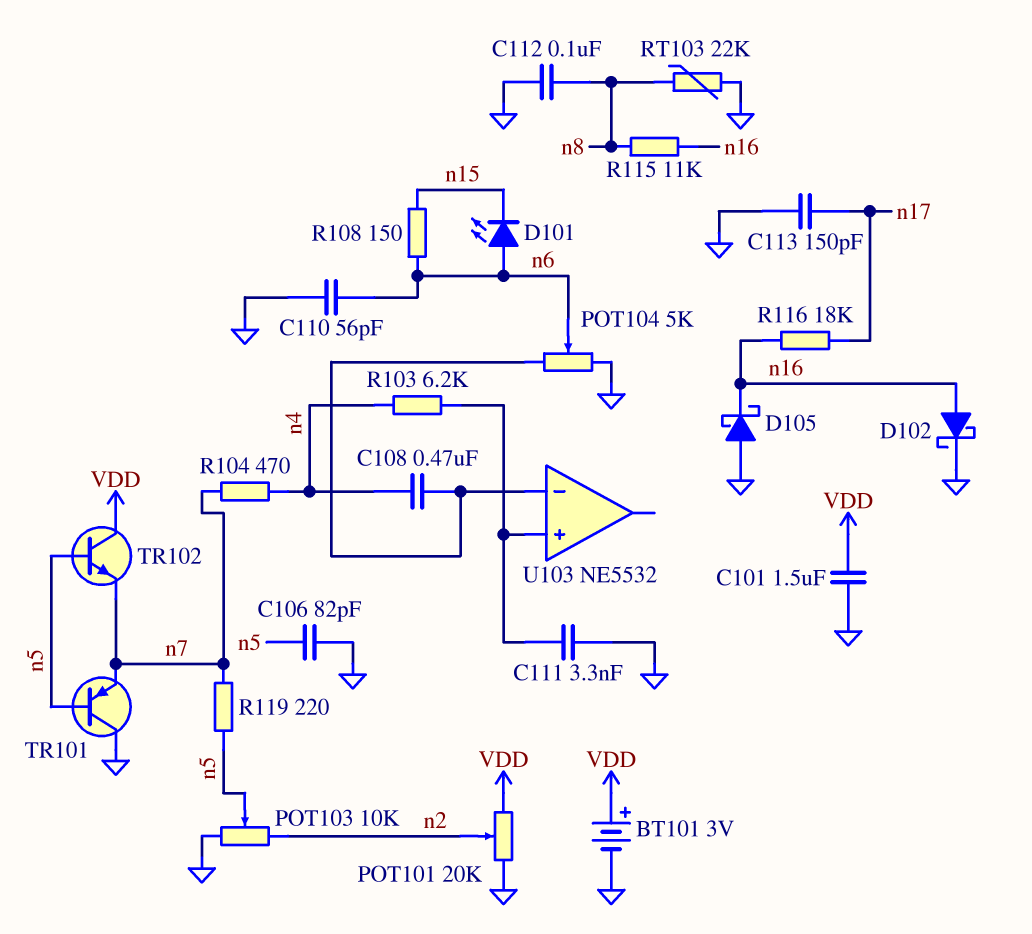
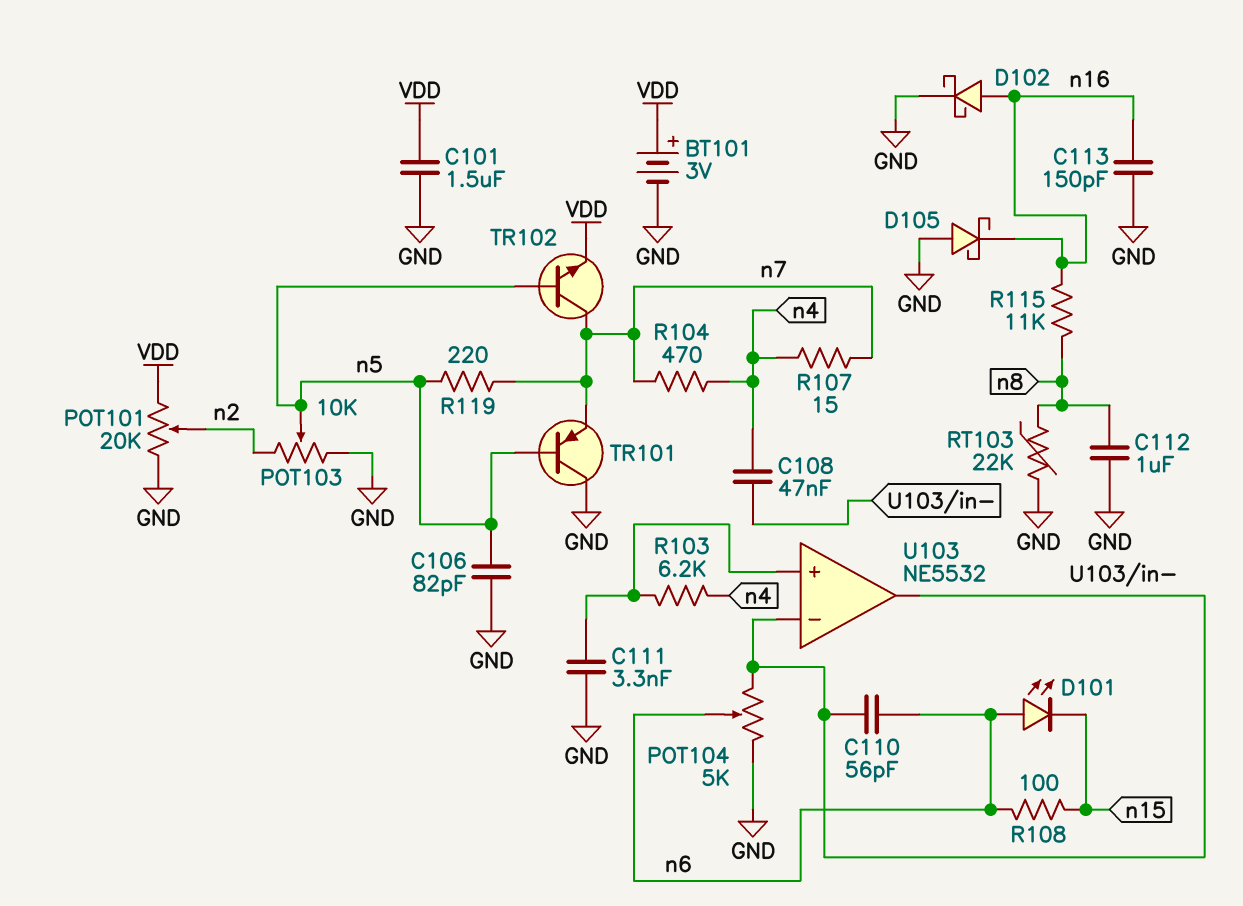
C108: 470nF (U103/in-, n4) -> 47nF (U103/in-, n4)
C110: 56pF (GND, n6) -> 56pF (U103/in-, n6)
C112: 100nF (GND, n8) -> 1uF (GND, n8)
C113: 150pF (GND, n17) -> 150pF (GND, n16)
R107: none -> 15 (n4, n7)
R108: 150 (n6, n15) -> 100 (n6, n15)
R116: 18k (n16, n17) -> none
TR102: NPN (B n5, C VDD, E n7) -> NPN (B n5, C n7, E VDD)
U103 pin out: none -> U103/in-

